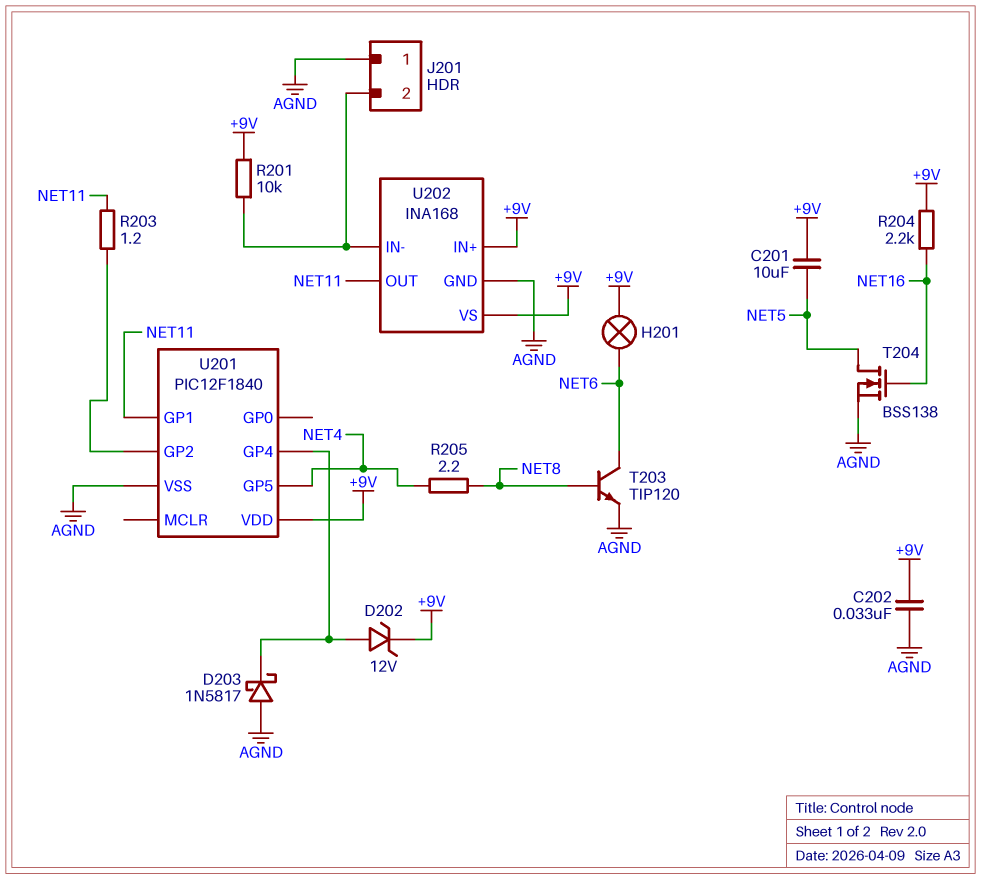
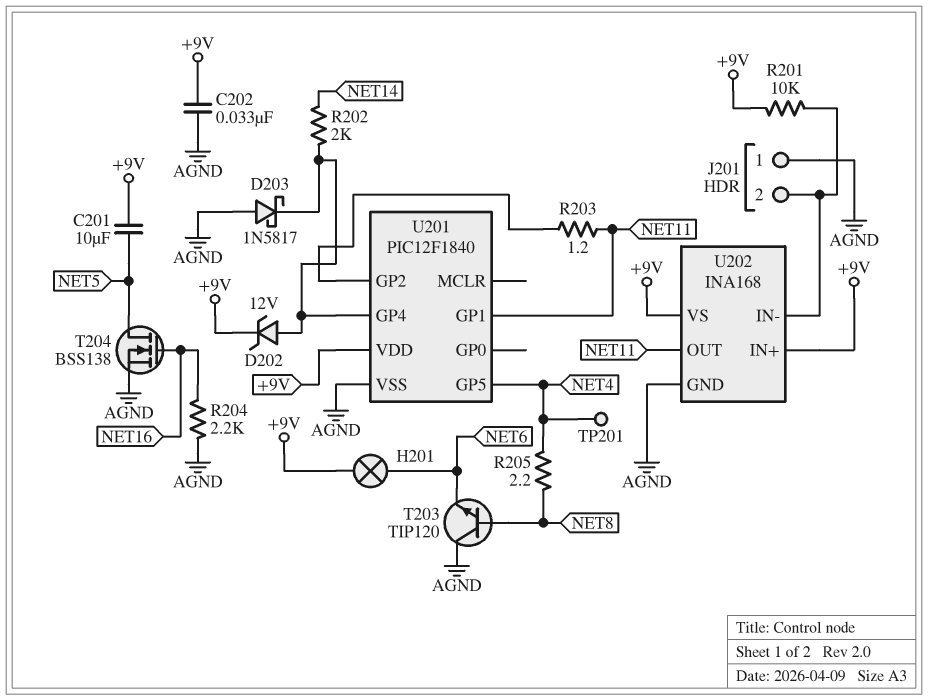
R202: none -> 2k (NET14, U201/GP4)
R204: 2.2k (+9V, NET16) -> 2.2k (AGND, NET16)
T203: NPN TIP120 (B NET8, C NET6, E AGND) -> NPN TIP120 (B NET8, C AGND, E NET6)
TP201: none -> test point (NET4)

